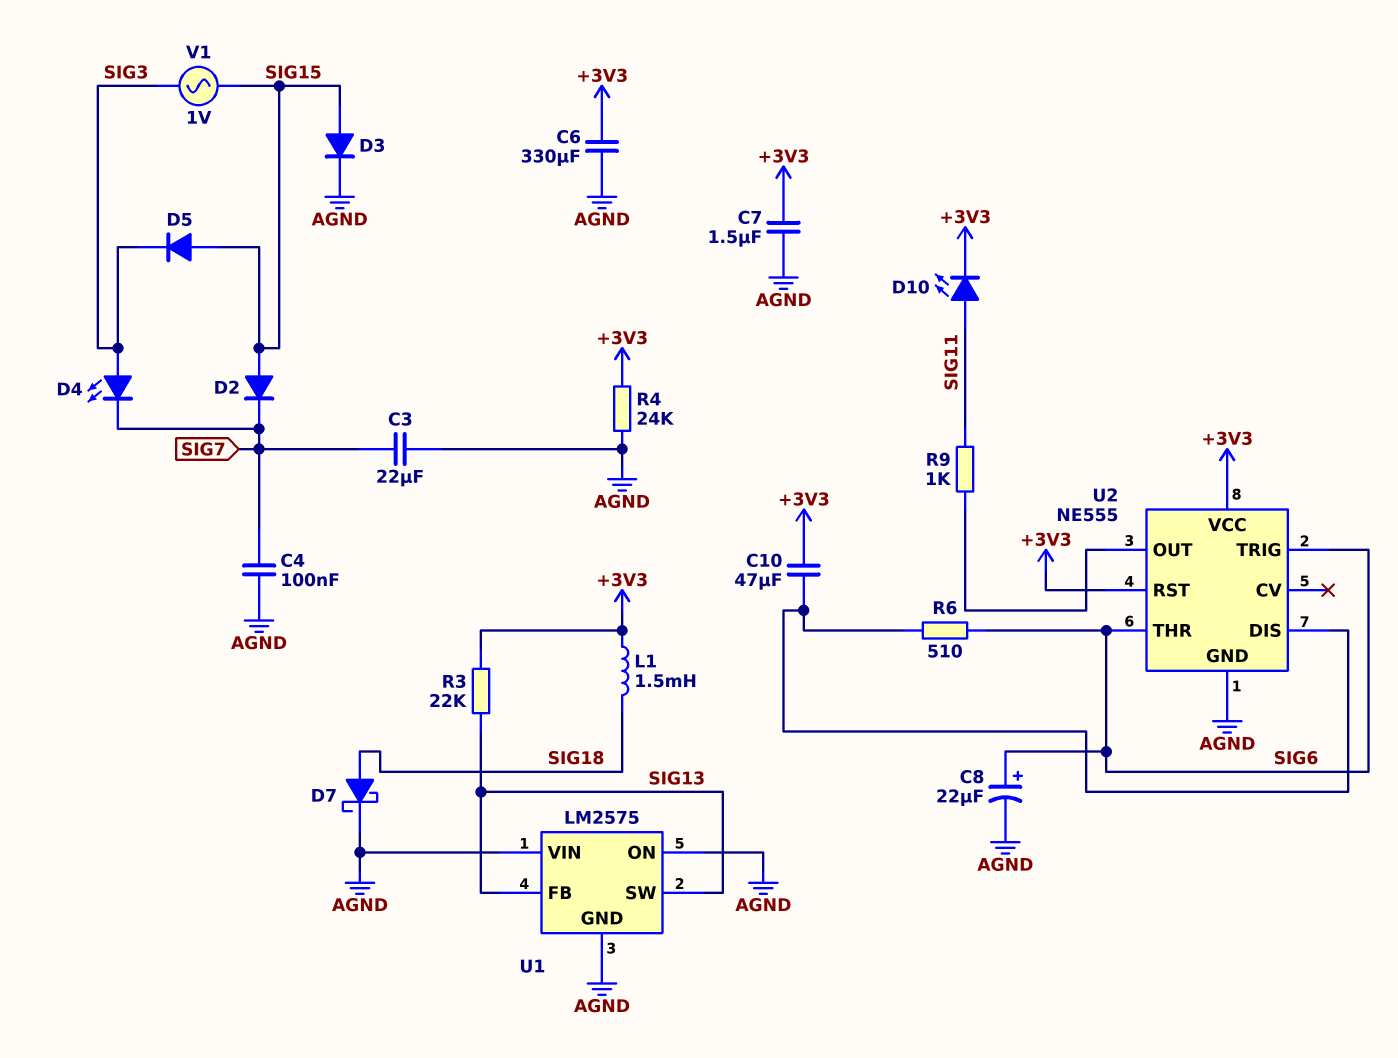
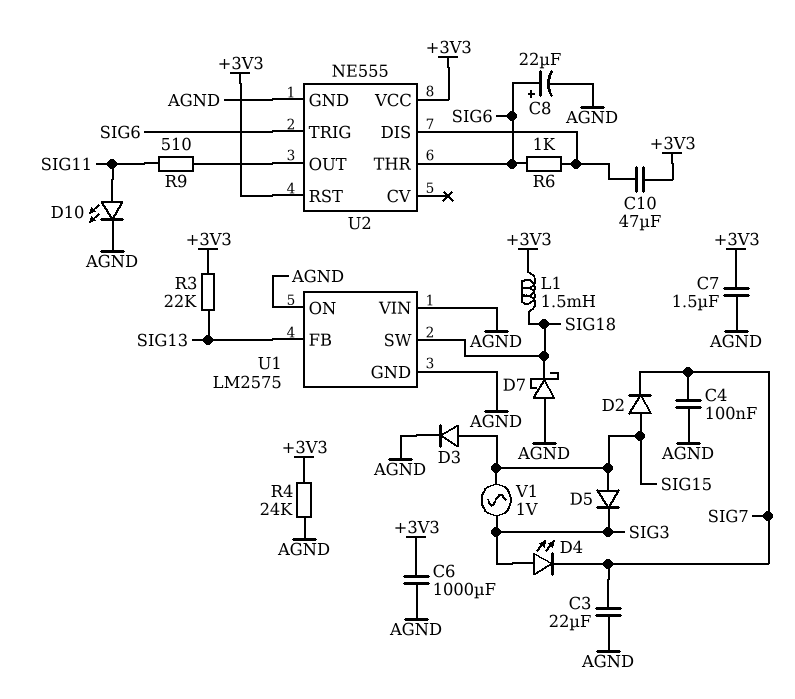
C6: 330uF (+3V3, AGND) -> 1000uF (+3V3, AGND)
D7: schottky (A SIG18, K AGND) -> schottky (A AGND, K SIG18)
D10: LED (A SIG11, K +3V3) -> LED (A SIG11, K AGND)
R6: 510 (SIG6, U2/DIS) -> 1k (SIG6, U2/DIS)
R9: 1k (SIG11, U2/OUT) -> 510 (SIG11, U2/OUT)
U1 pin SW: SIG13 -> SIG18

